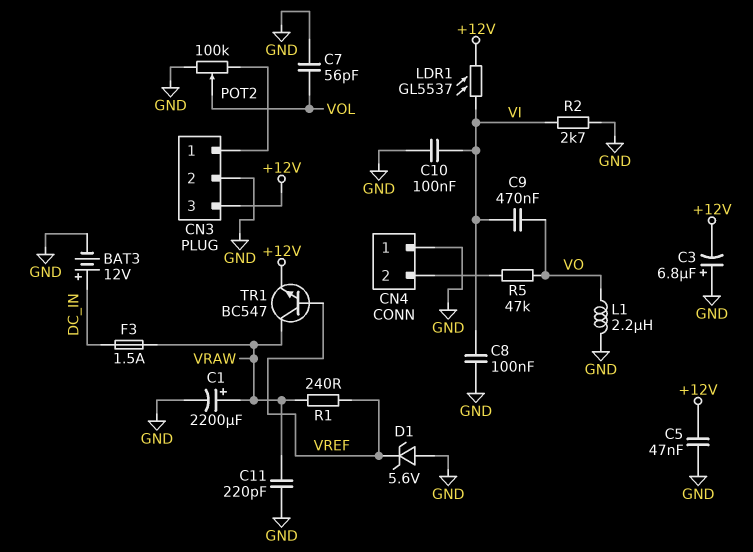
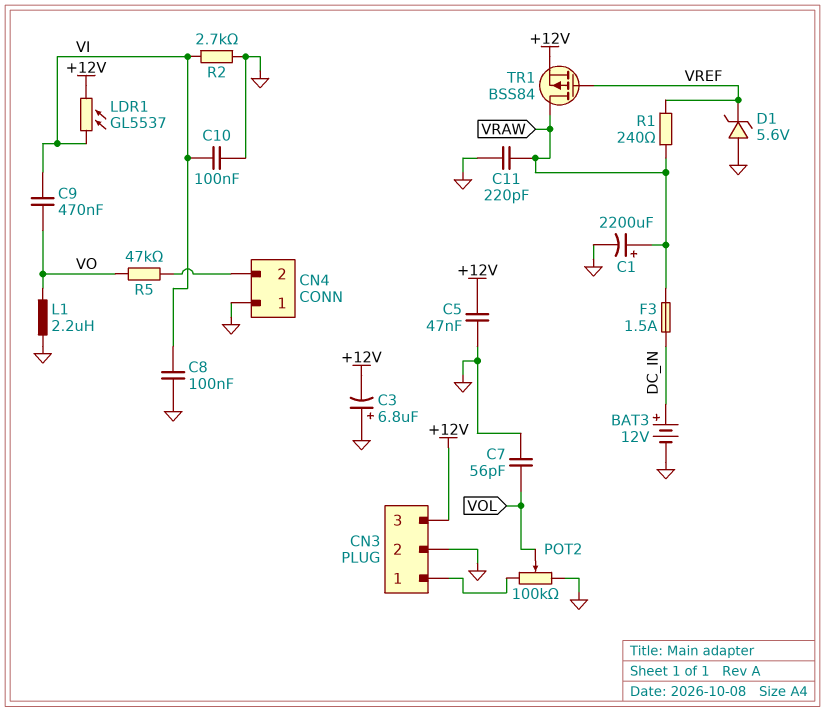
TR1: NPN BC547 (B VREF, C VRAW, E +12V) -> PMOS BSS84 (G VREF, D VRAW, S +12V)

